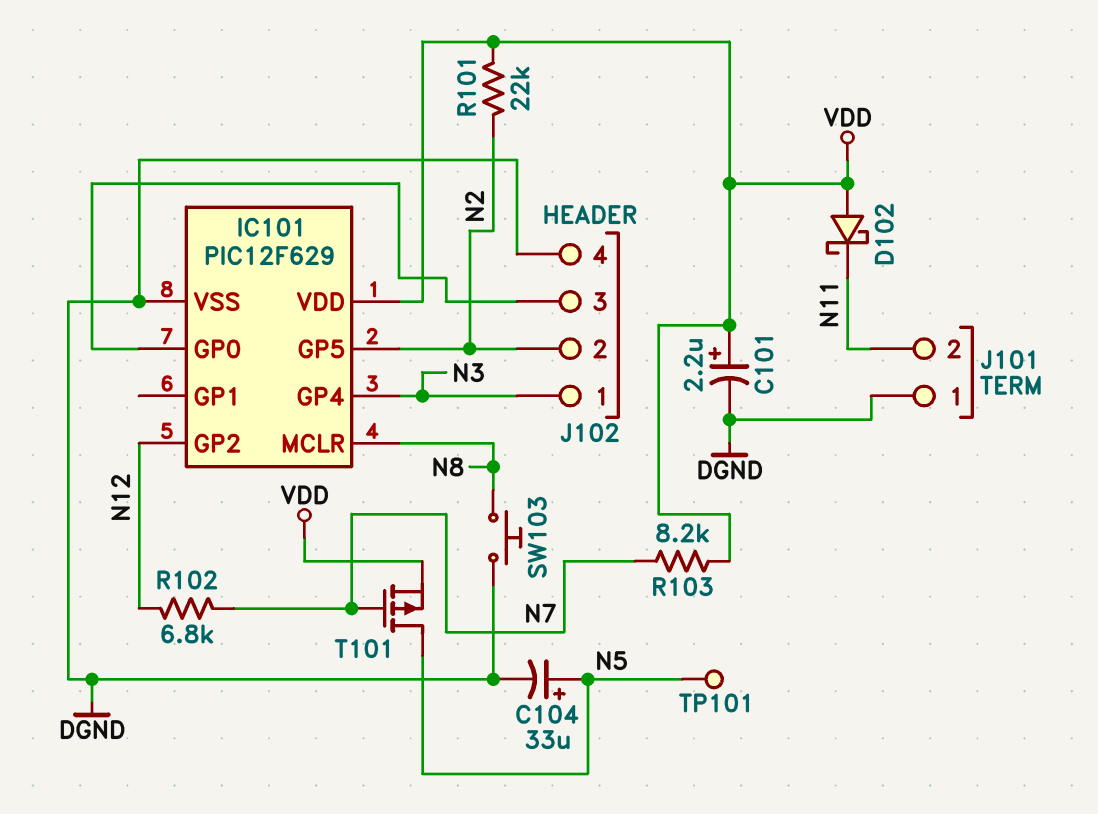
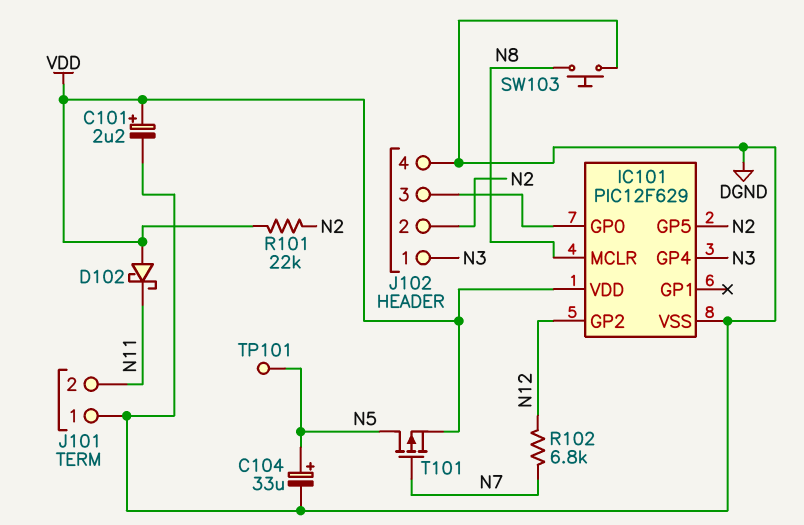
R103: 8.2k (N7, VDD) -> none

